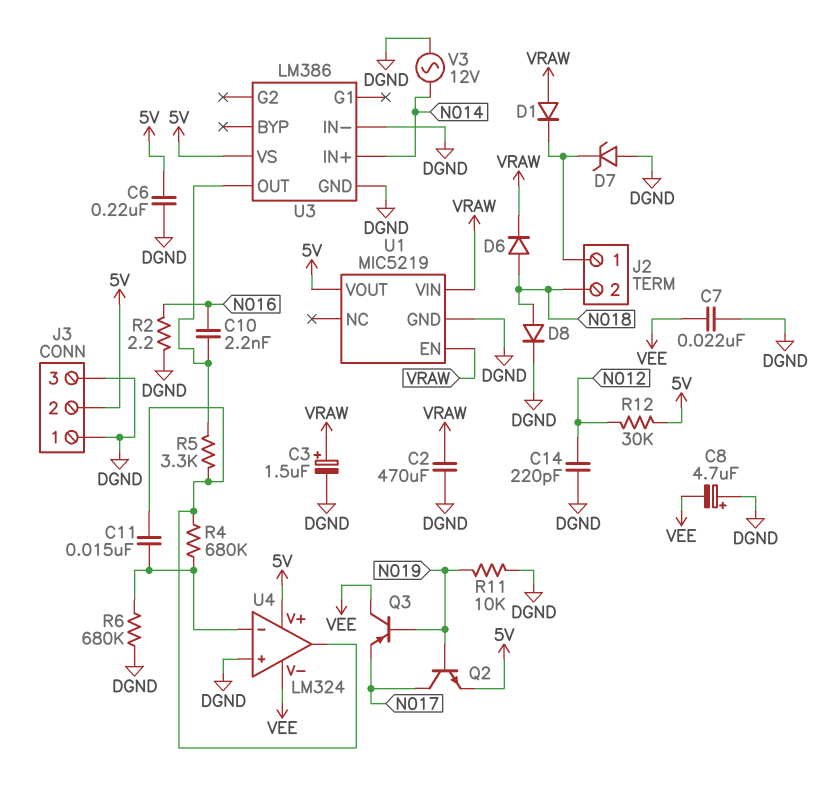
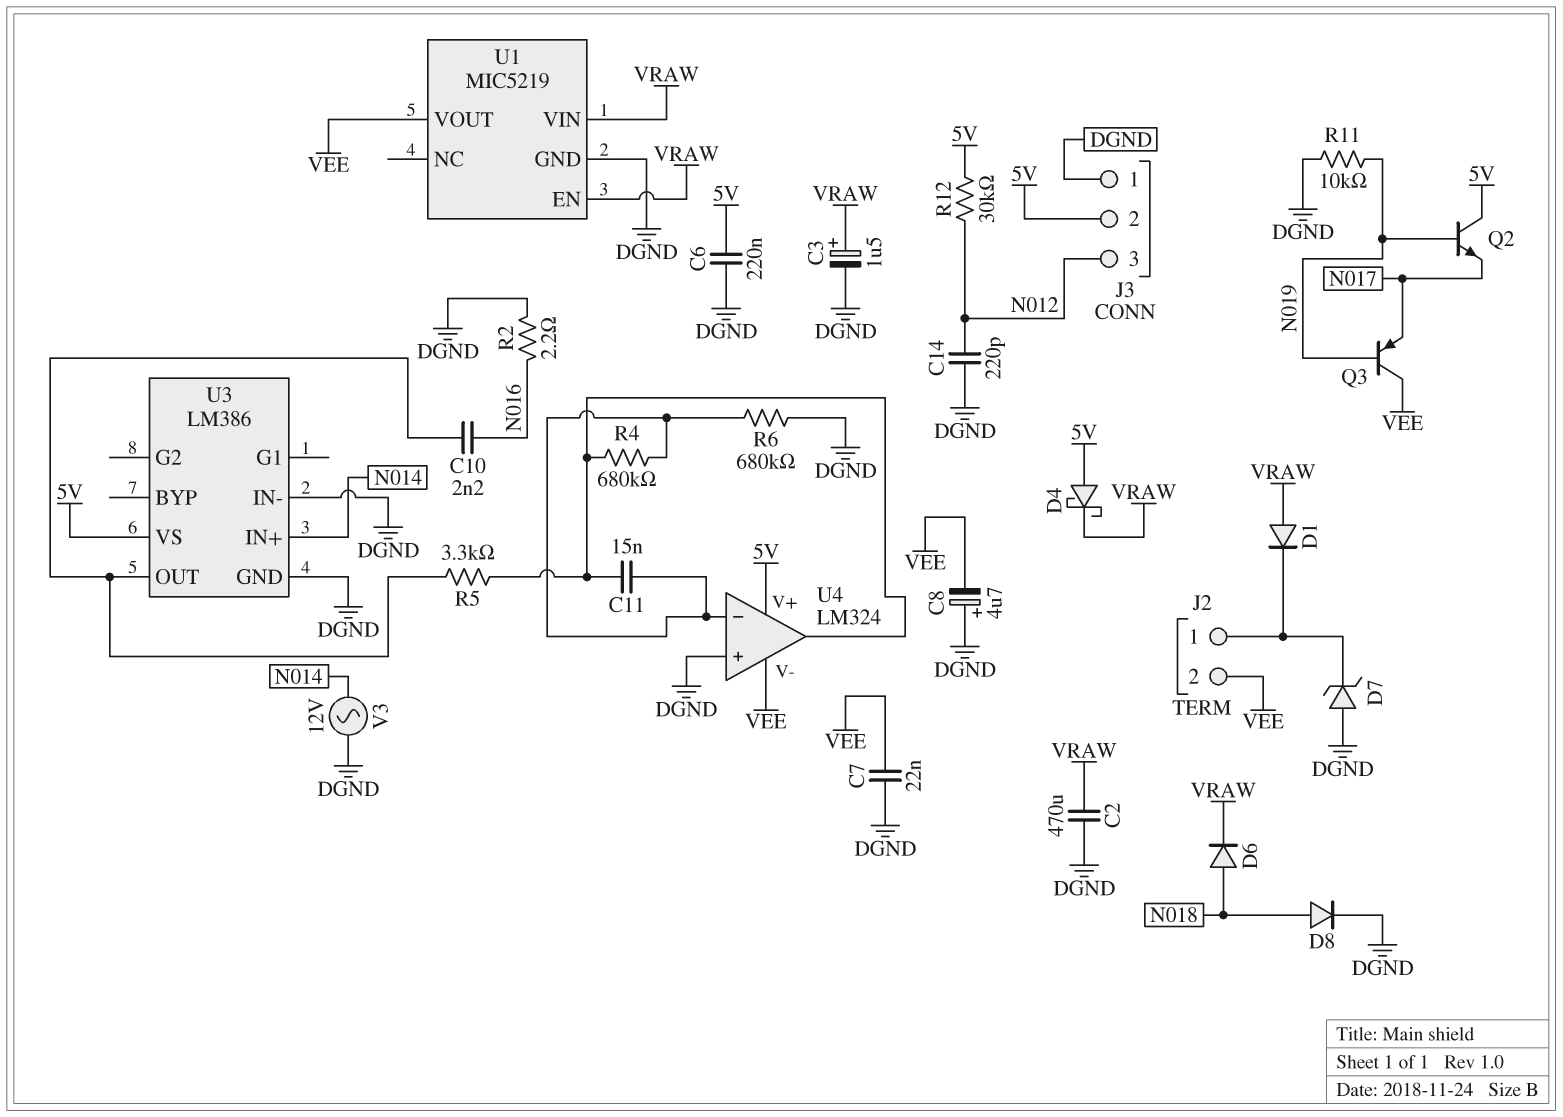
D4: none -> schottky (A 5V, K VRAW)
J2 pin 2: N018 -> VEE
J3 pin 3: DGND -> N012
Q2: NPN (B N019, C N017, E 5V) -> NPN (B N019, C 5V, E N017)
U1 pin VOUT: 5V -> VEE

